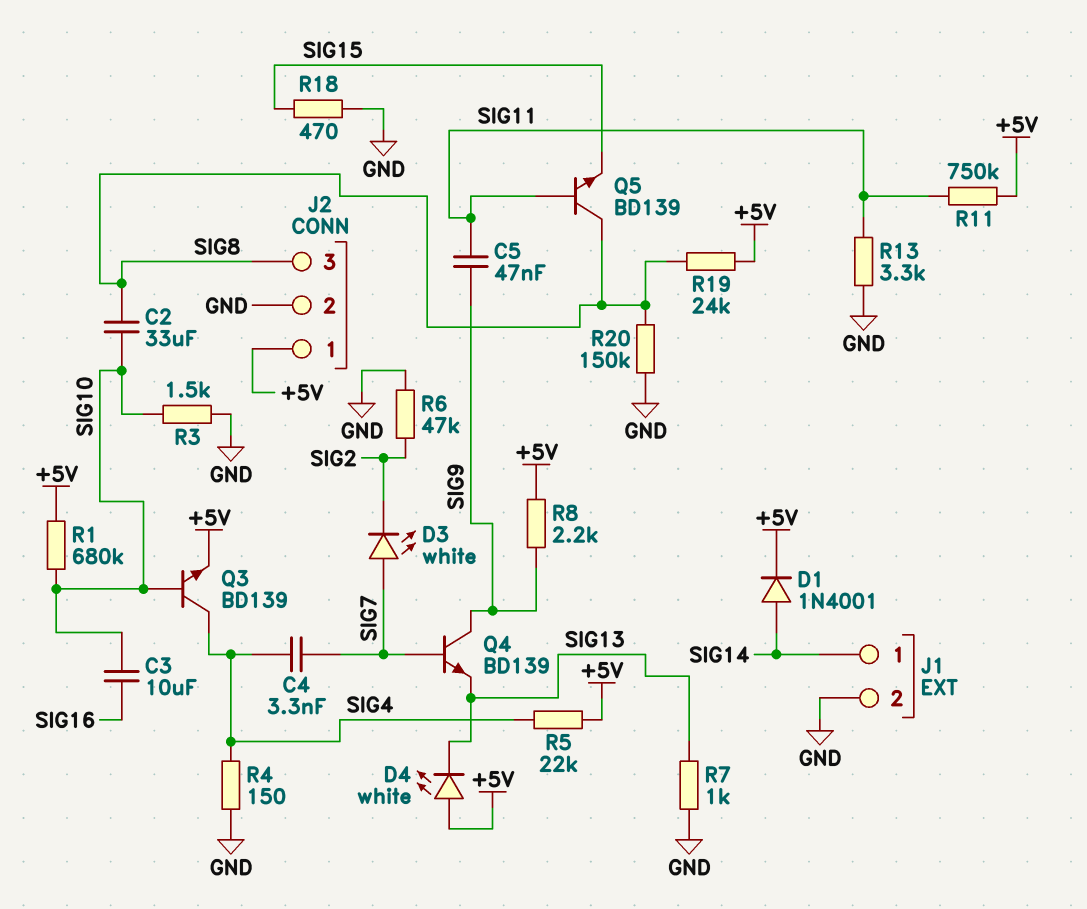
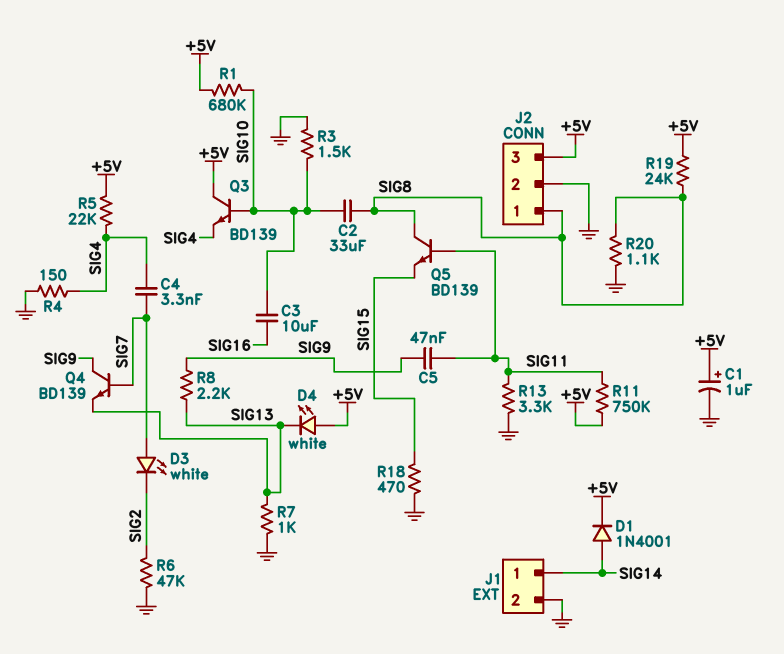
C1: none -> 1uF (plus +5V, minus GND)
J2 pin 1: +5V -> SIG8
J2 pin 3: SIG8 -> +5V
Q3: NPN BD139 (B SIG10, C SIG4, E +5V) -> NPN BD139 (B SIG10, C +5V, E SIG4)
R8: 2.2k (+5V, SIG9) -> 2.2k (SIG9, SIG13)
R20: 150k (GND, SIG8) -> 1.1k (GND, SIG8)

